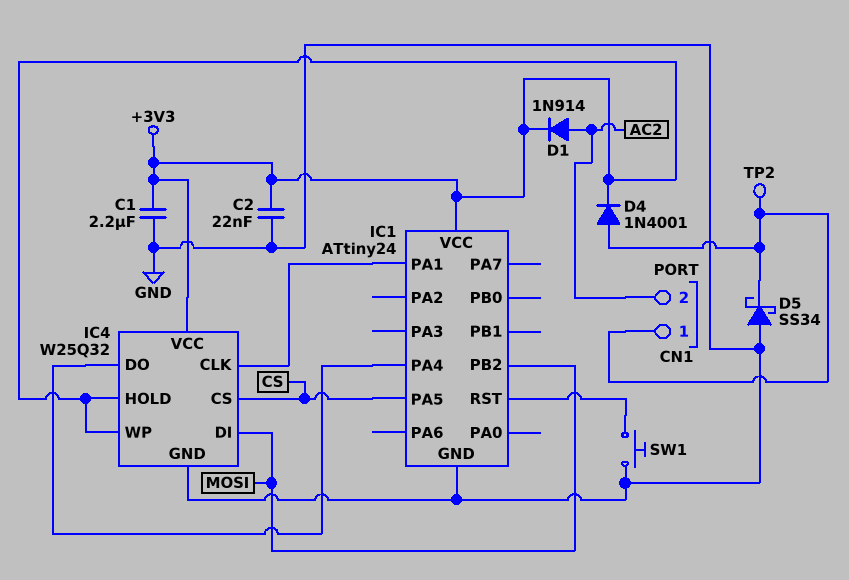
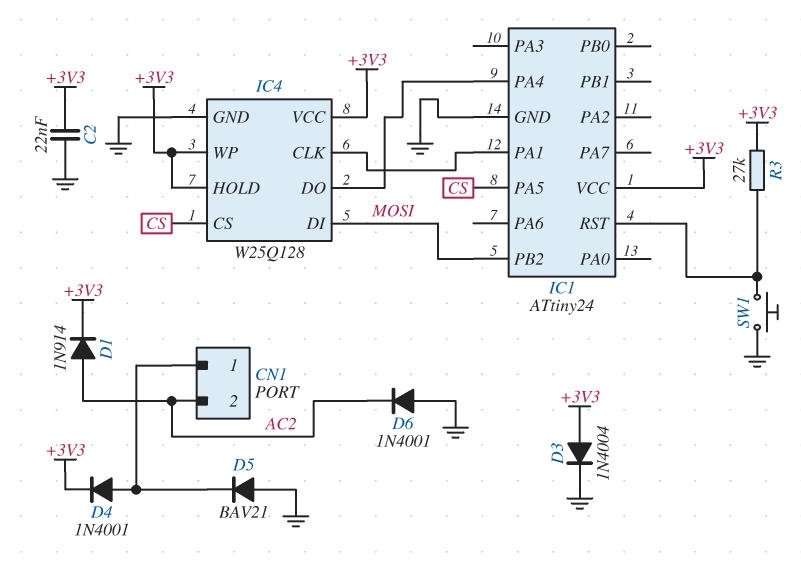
C1: 2.2uF (+3V3, GND) -> none
D3: none -> diode 1N4004 (A +3V3, K GND)
D5: schottky SS34 (A GND, K CN1/1) -> diode BAV21 (A GND, K CN1/1)
D6: none -> diode 1N4001 (A GND, K AC2)
IC4: W25Q32 -> W25Q128
R3: none -> 27k (+3V3, IC1/RST)
TP2: test point (CN1/1) -> none

